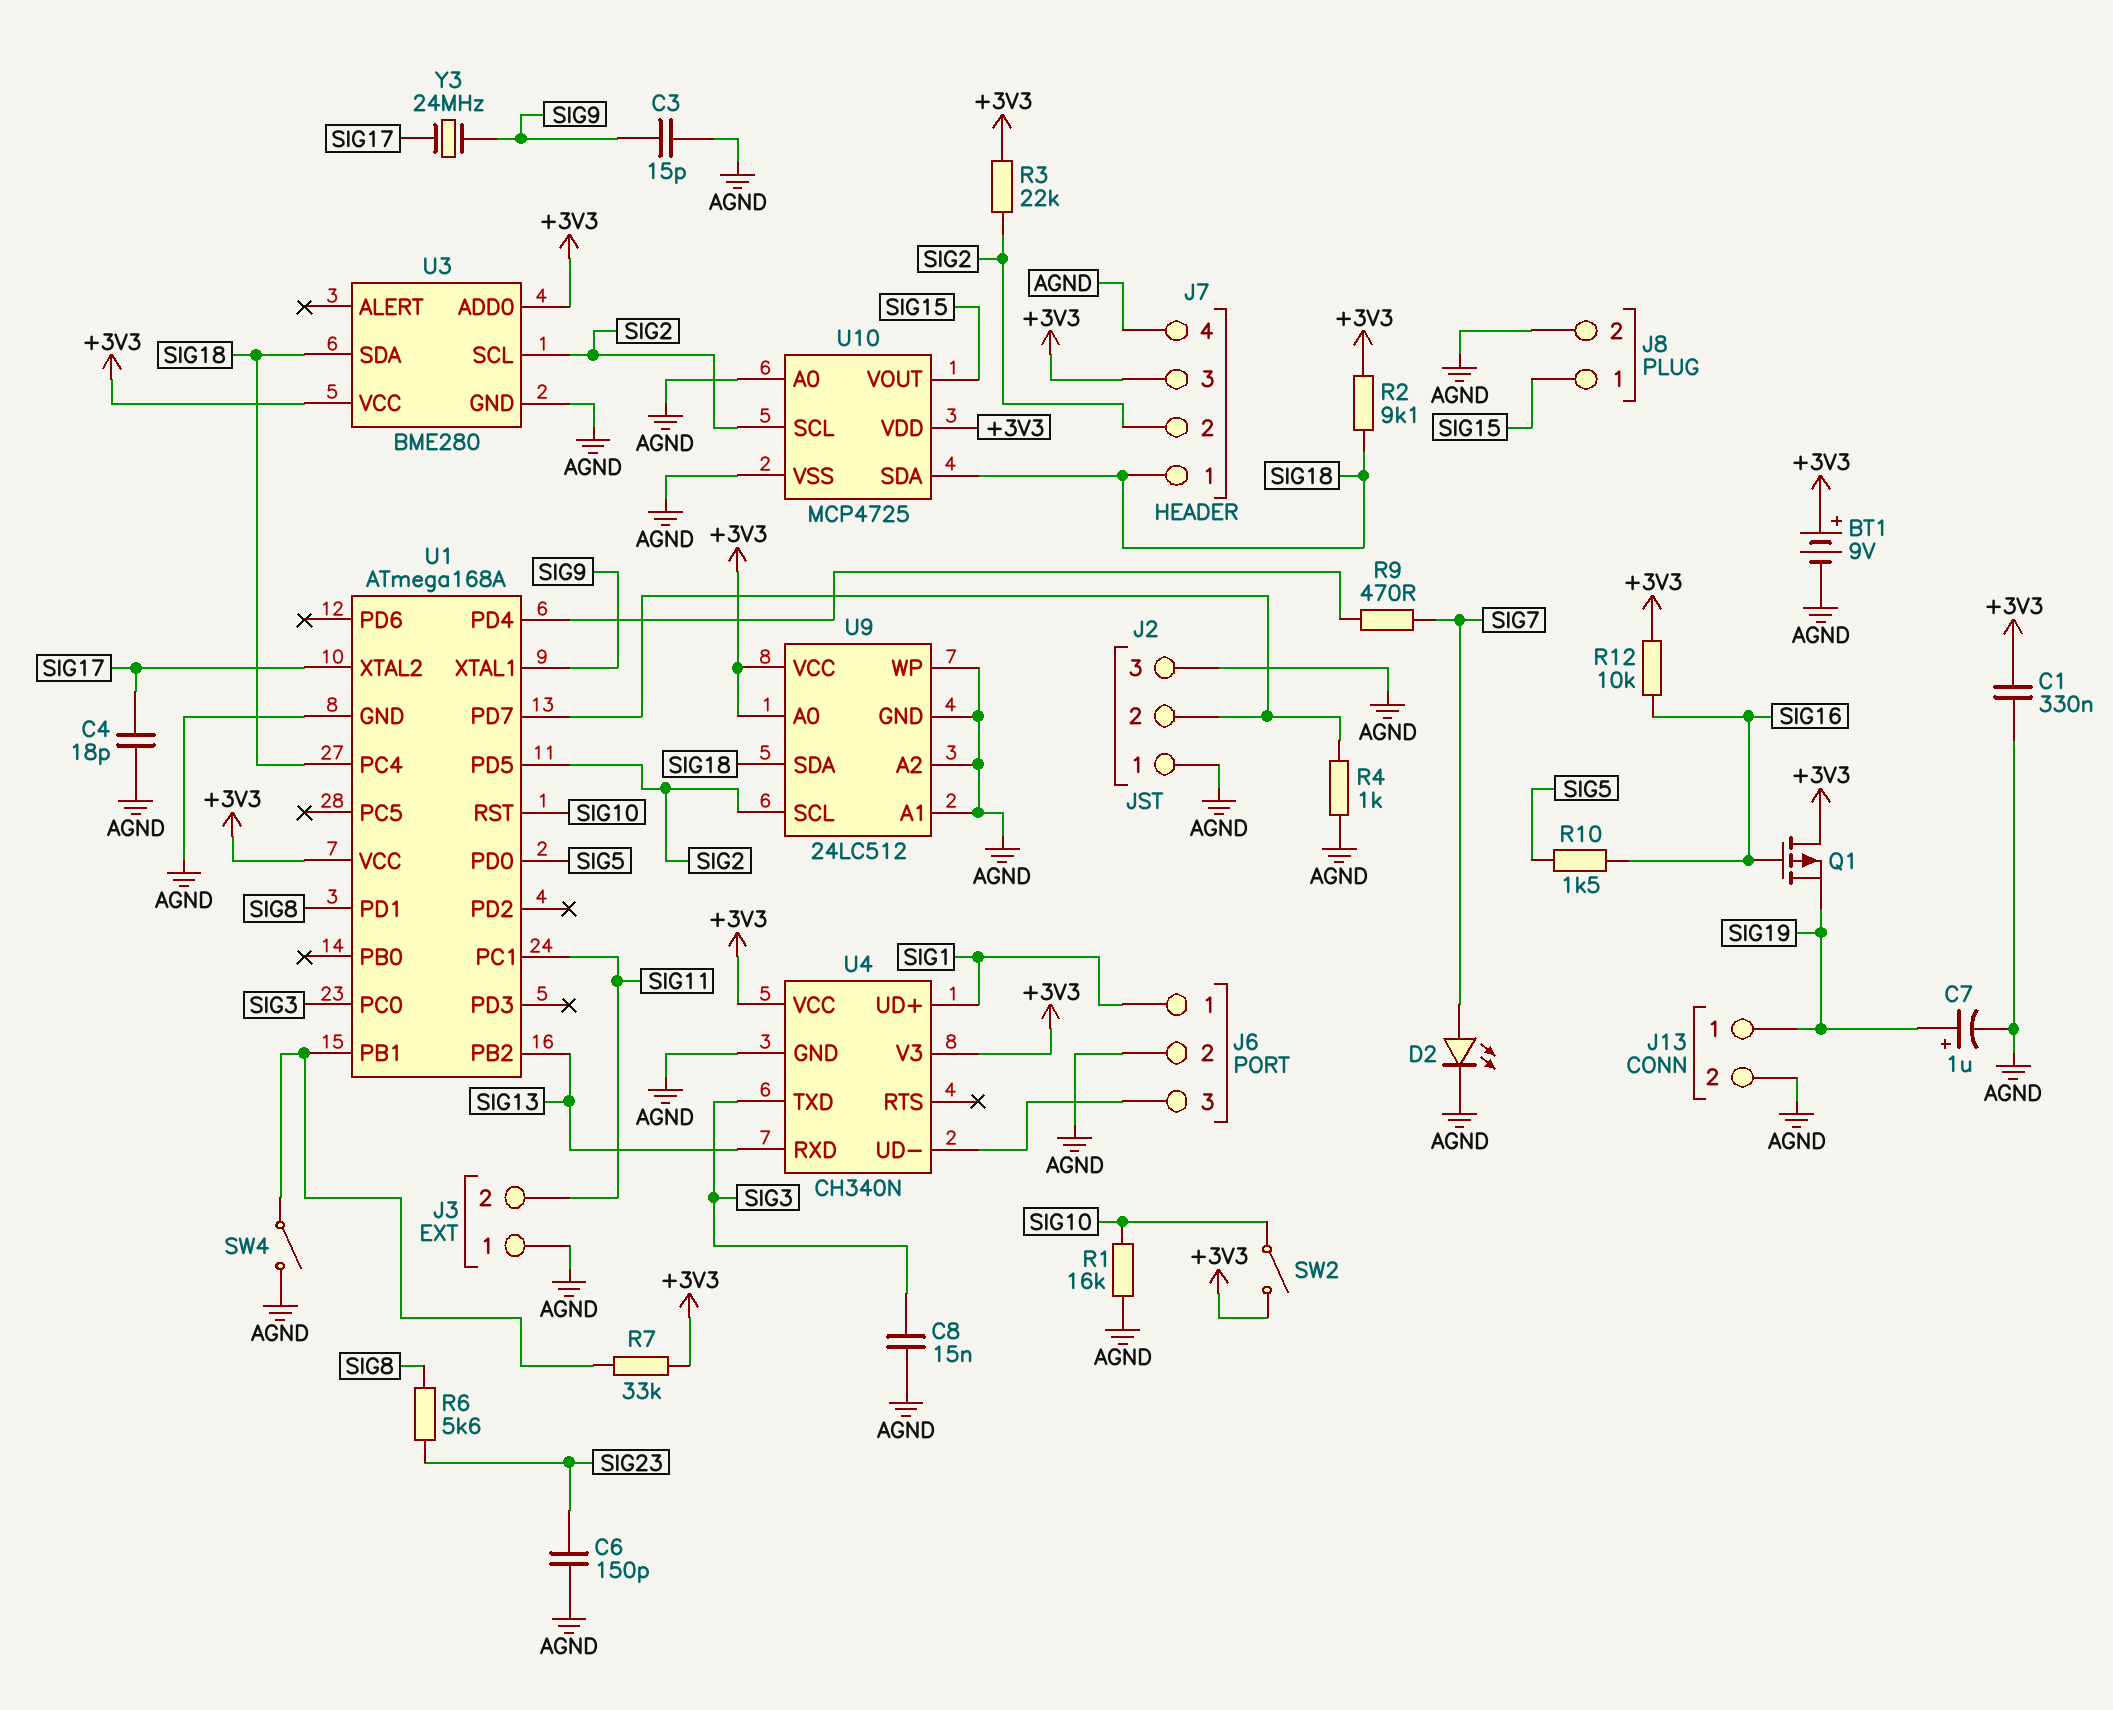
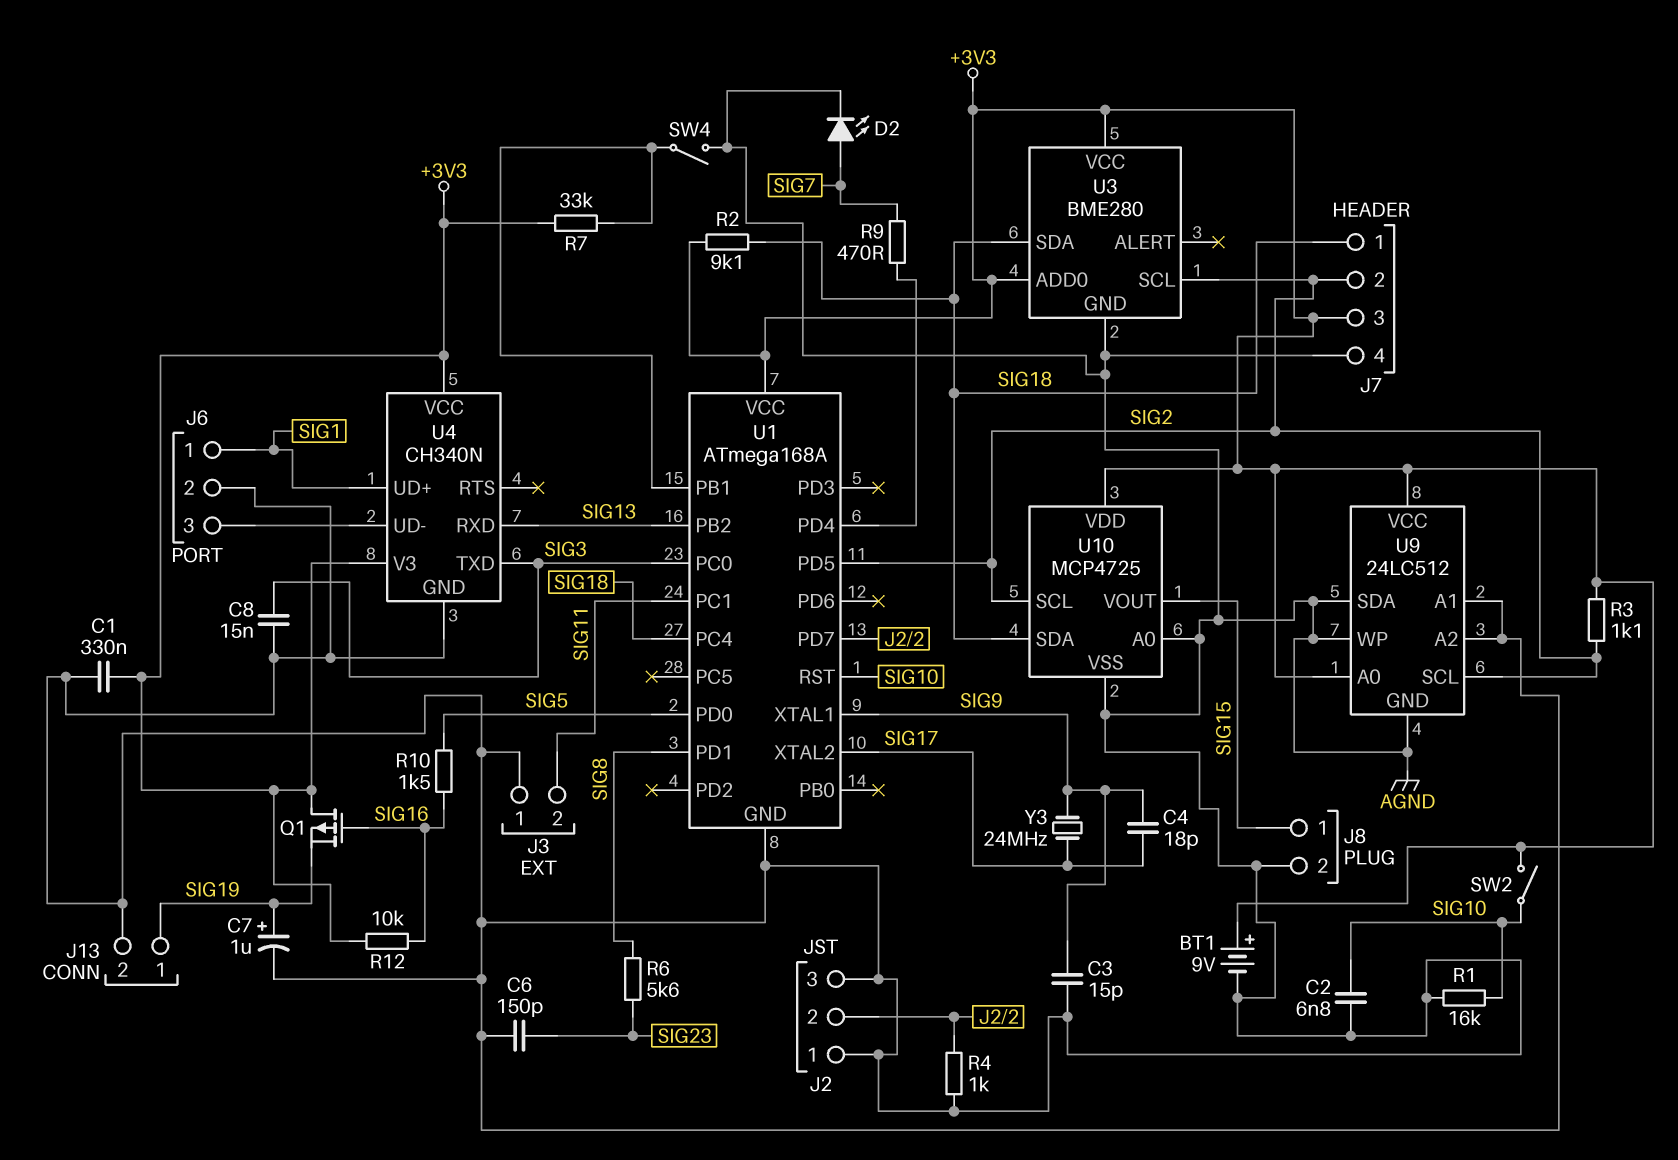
C2: none -> 6.8nF (AGND, SIG10)
C4: 18pF (AGND, SIG17) -> 18pF (SIG9, SIG17)
R3: 22k (+3V3, SIG2) -> 1.1k (+3V3, SIG2)
U9 pin SDA: SIG18 -> AGND

